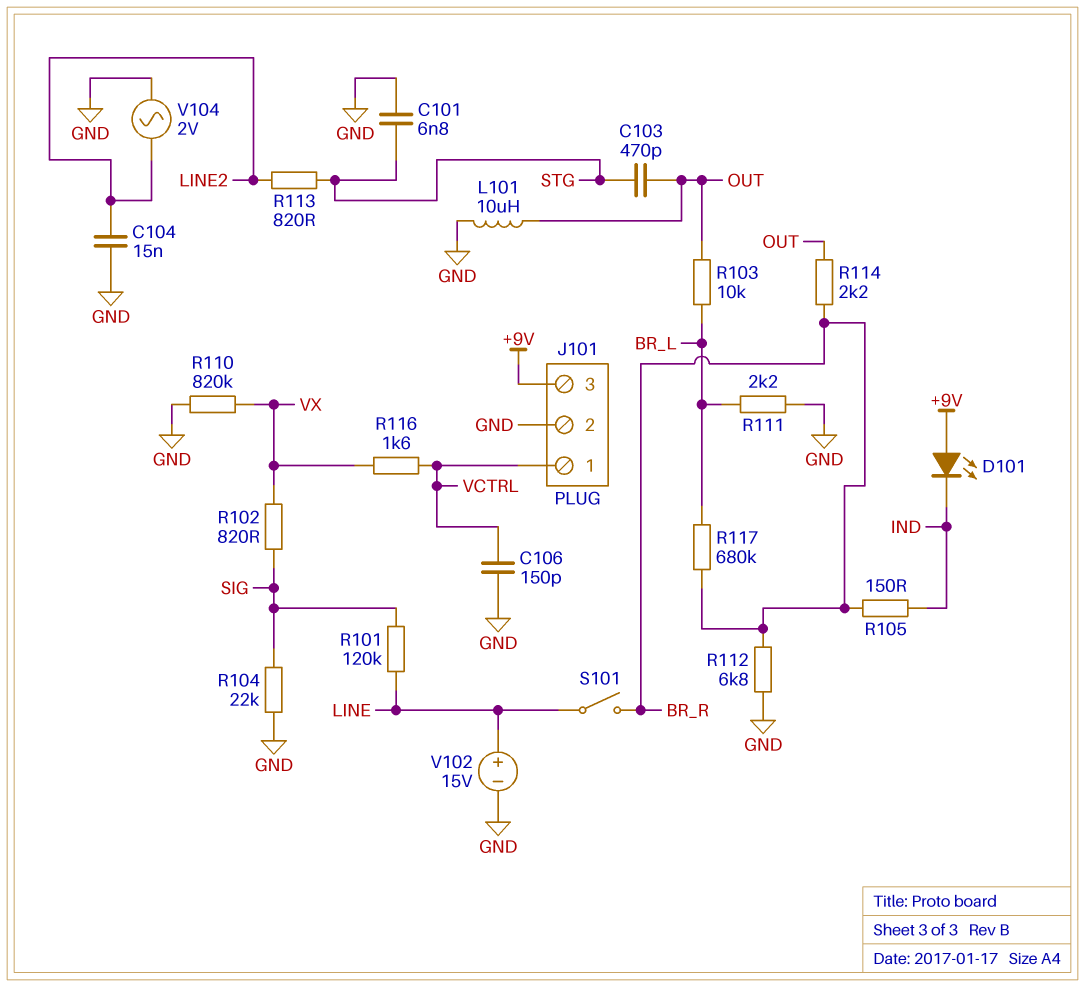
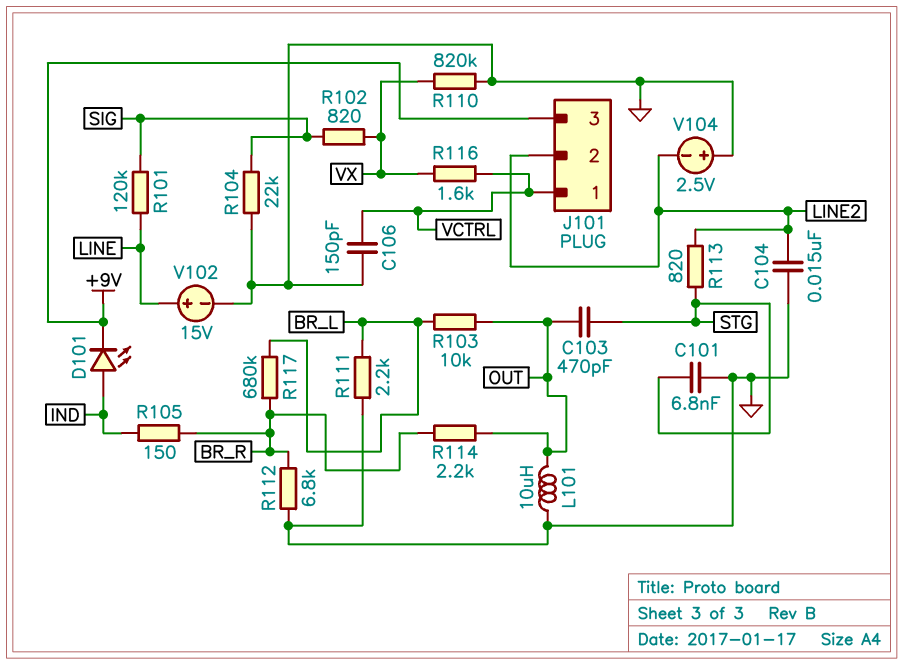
D101: LED (A +9V, K IND) -> LED (A IND, K +9V)
J101 pin 2: GND -> LINE2
S101: switch (BR_R, LINE) -> none
V104: AC 2V (GND, LINE2) -> 2.5V (plus GND, minus LINE2)

